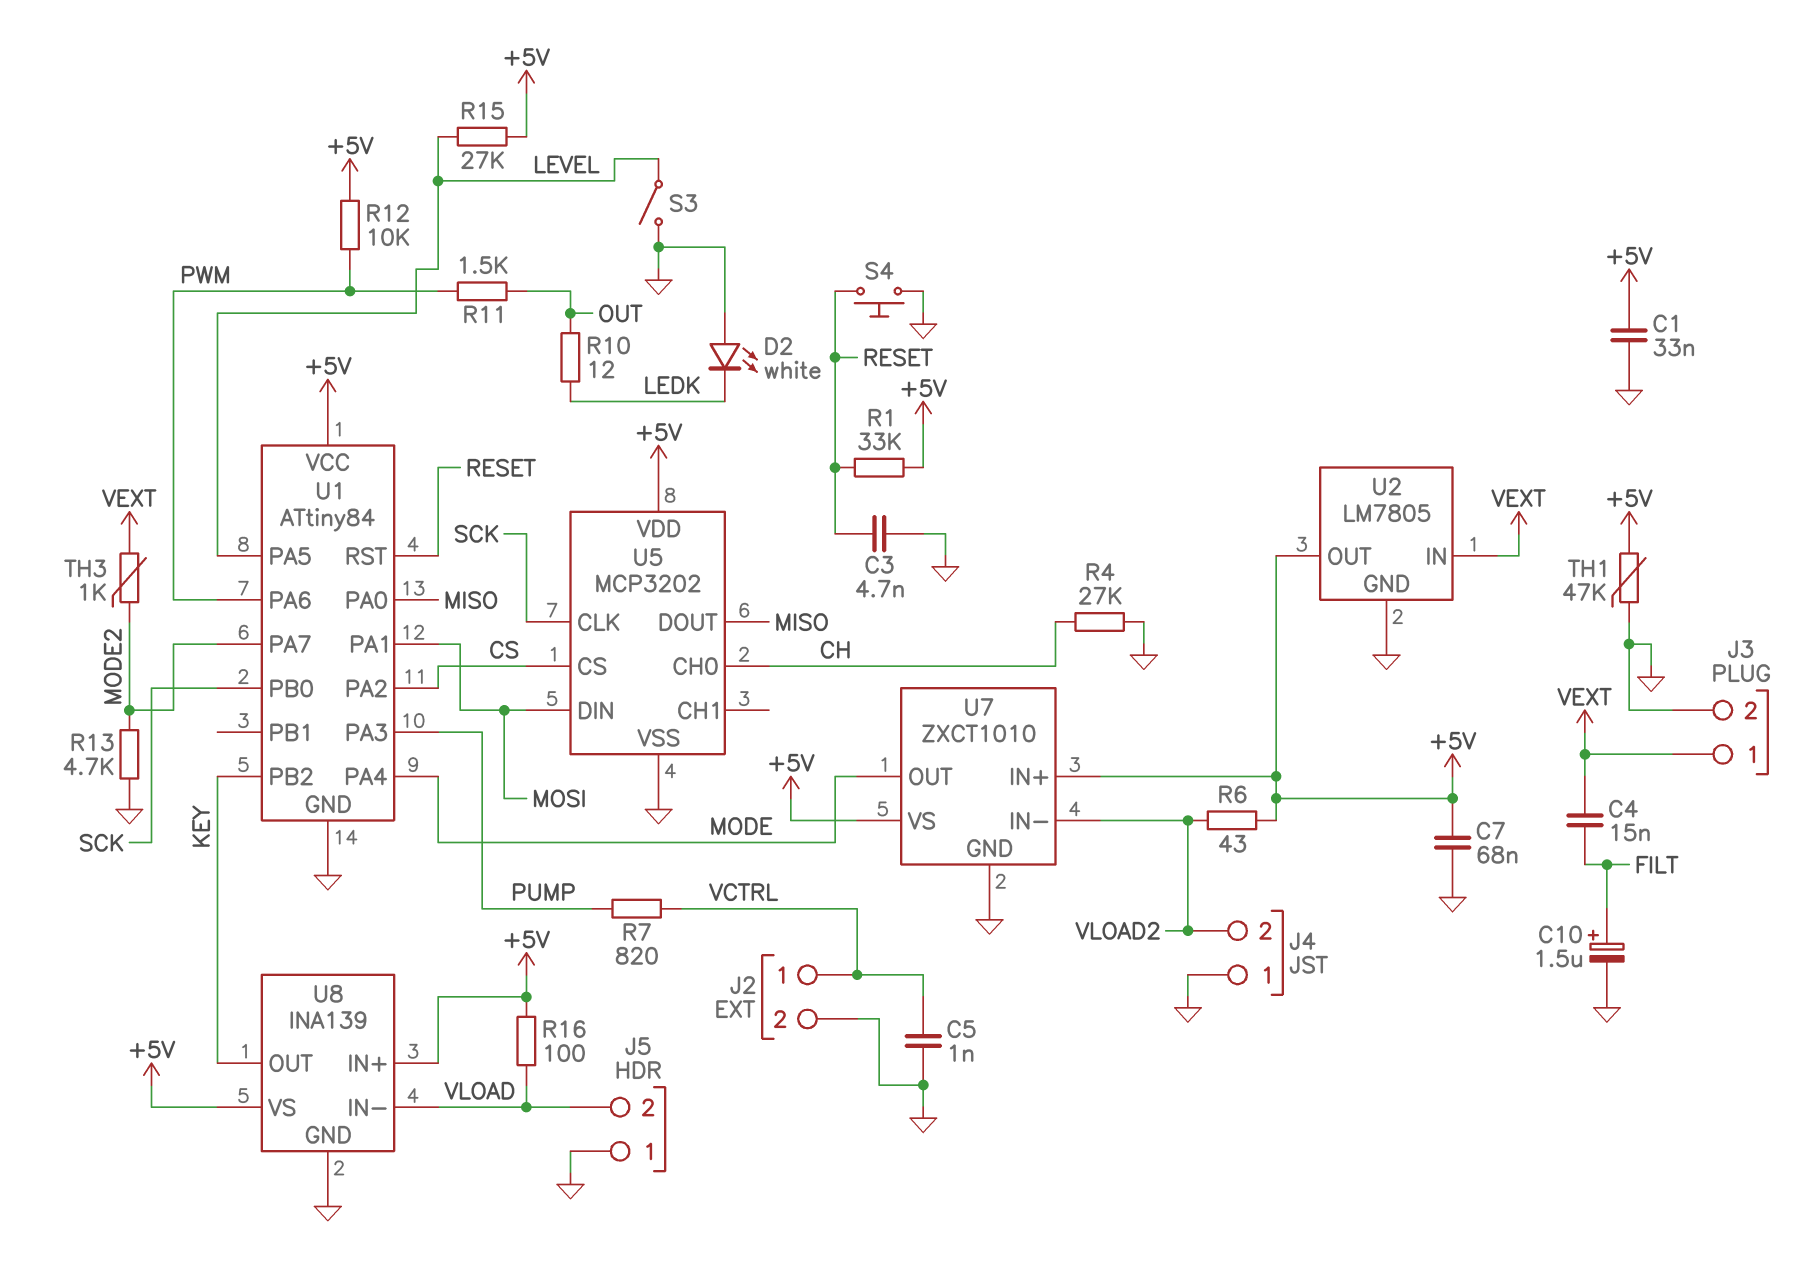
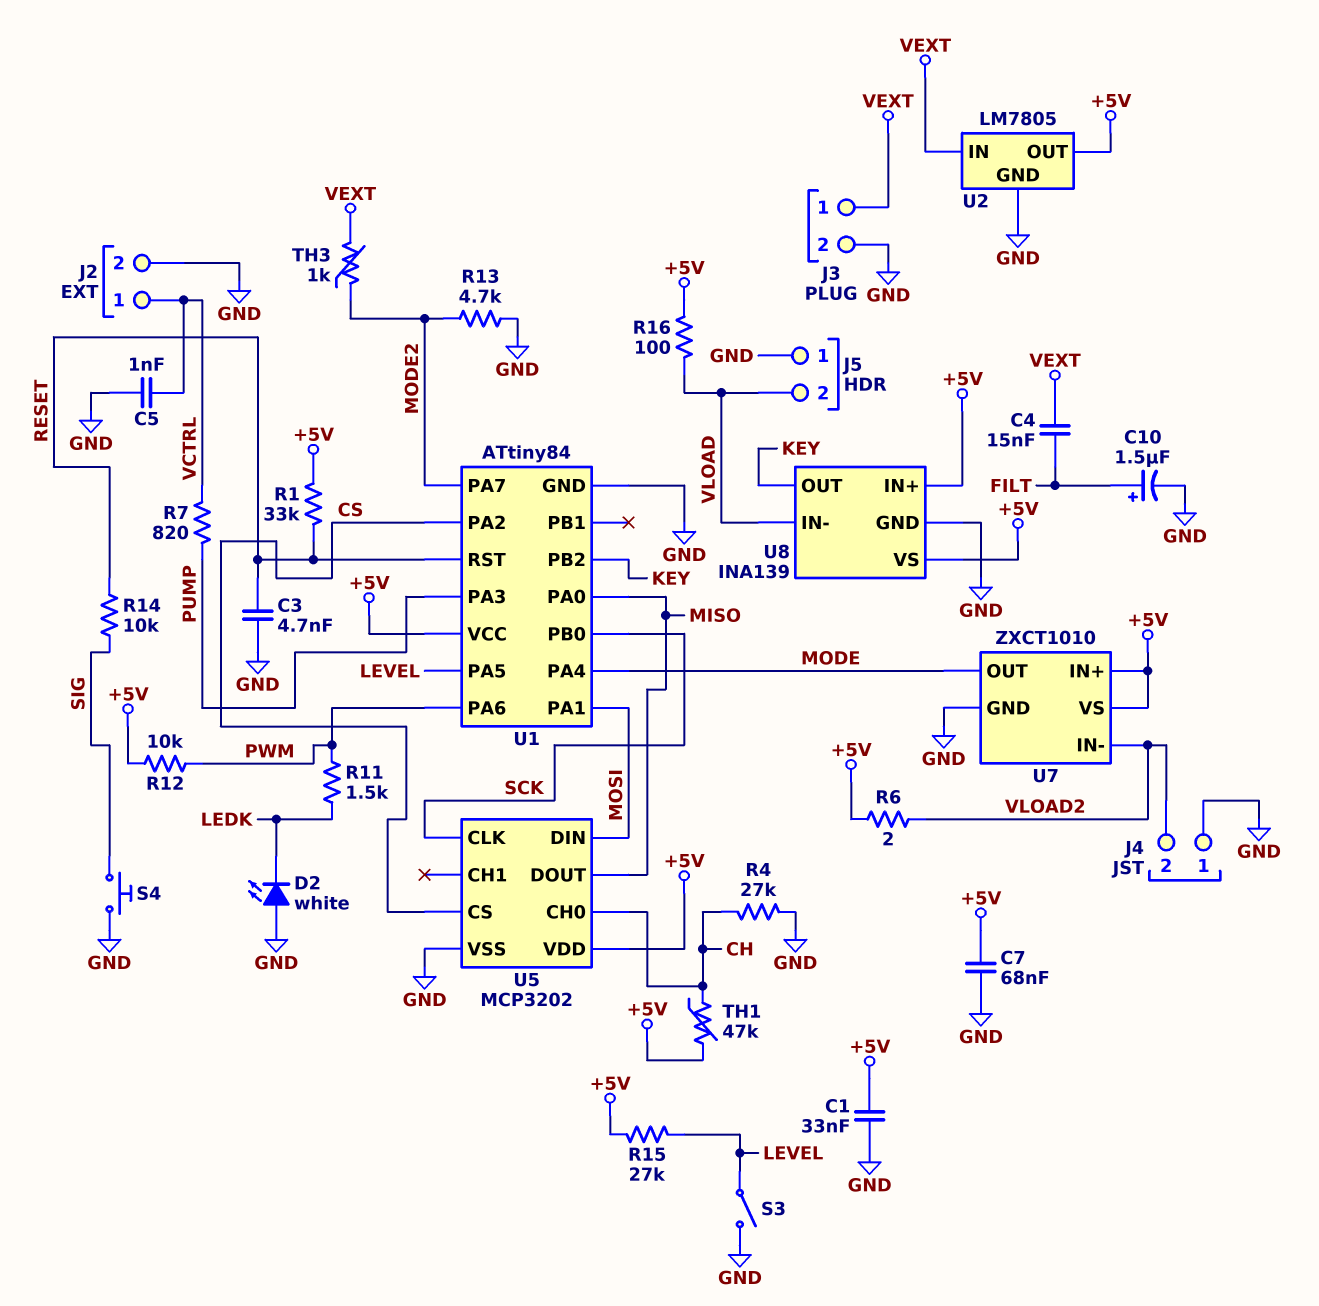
R6: 43 (+5V, VLOAD2) -> 2 (+5V, VLOAD2)
R10: 12 (LEDK, OUT) -> none
R11: 1.5k (OUT, PWM) -> 1.5k (LEDK, PWM)
R14: none -> 10k (RESET, SIG)
S4: button (GND, RESET) -> button (GND, SIG)
TH1: 47k (+5V, GND) -> 47k (+5V, CH)

